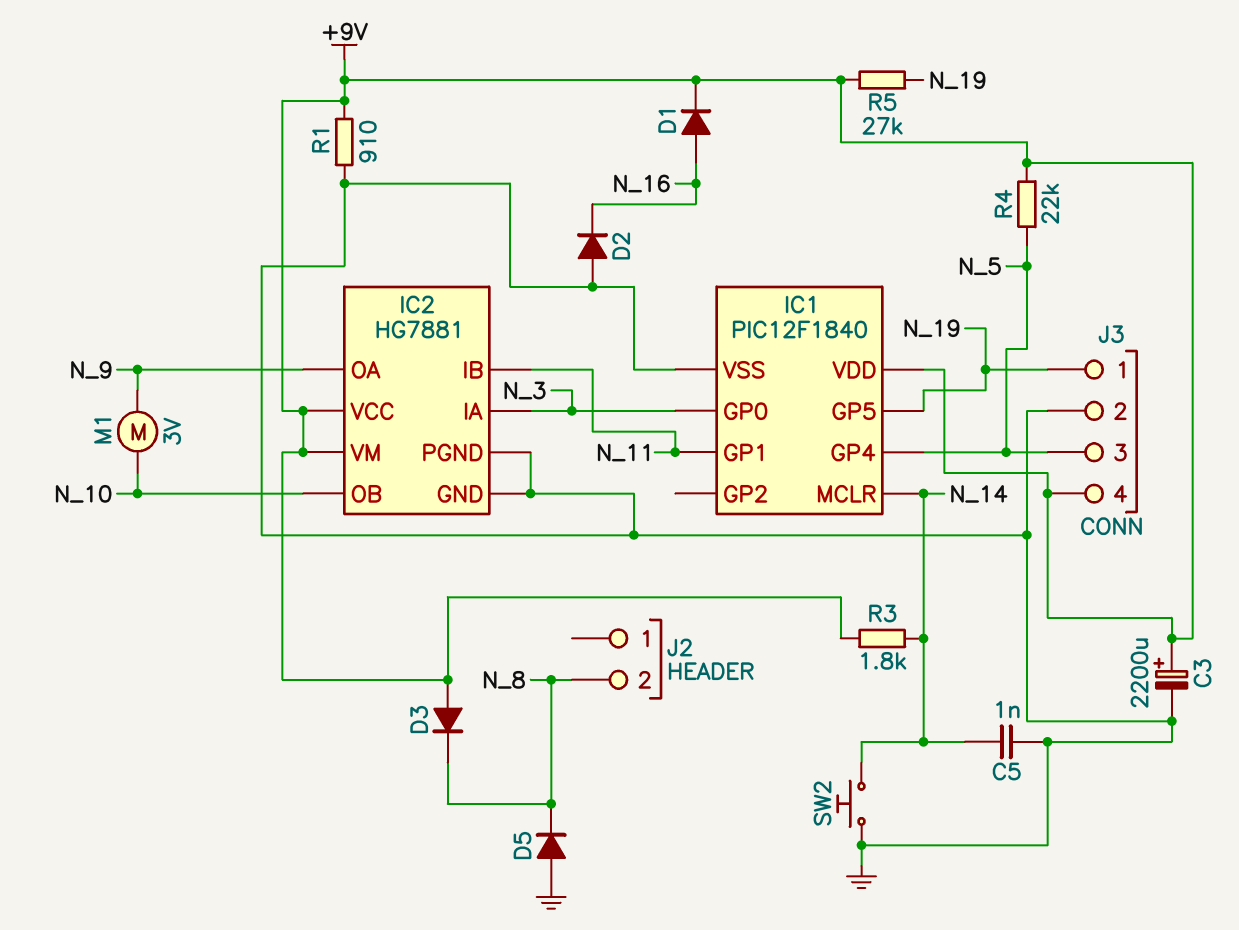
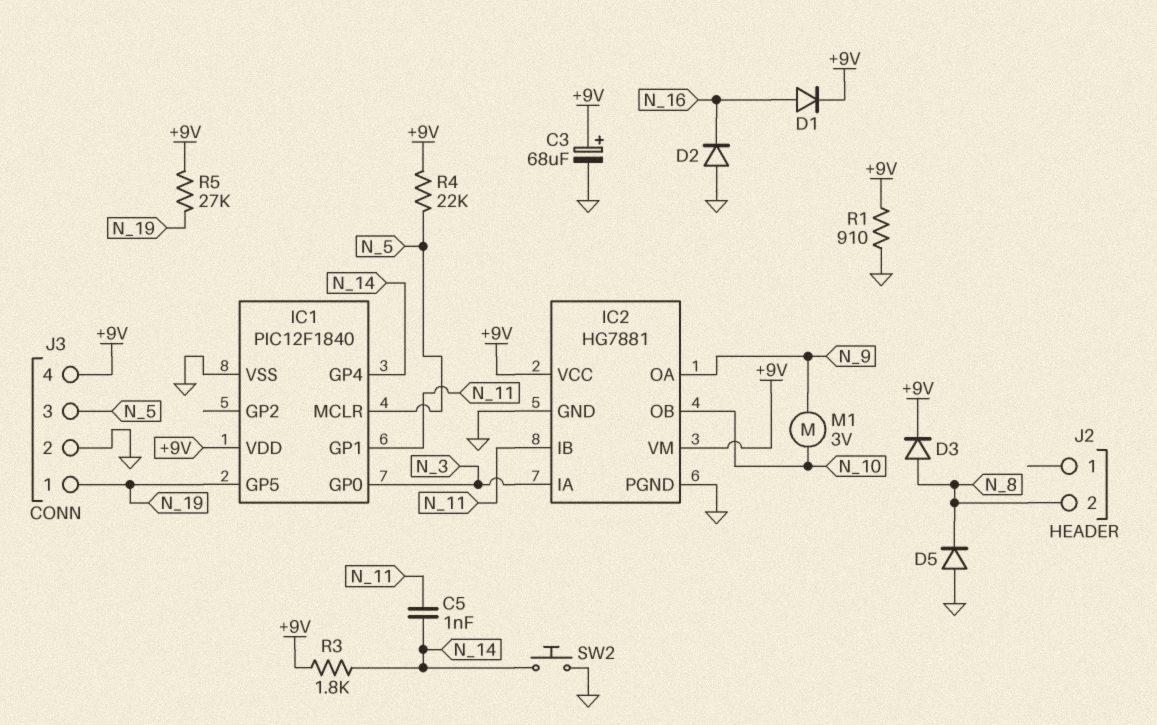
C3: 2200uF (plus +9V, minus GND) -> 68uF (plus +9V, minus GND)
C5: 1nF (GND, N_14) -> 1nF (N_11, N_14)
D3: diode (A +9V, K N_8) -> diode (A N_8, K +9V)
IC1 pin GP4: N_5 -> N_14
IC1 pin MCLR: N_14 -> N_5

